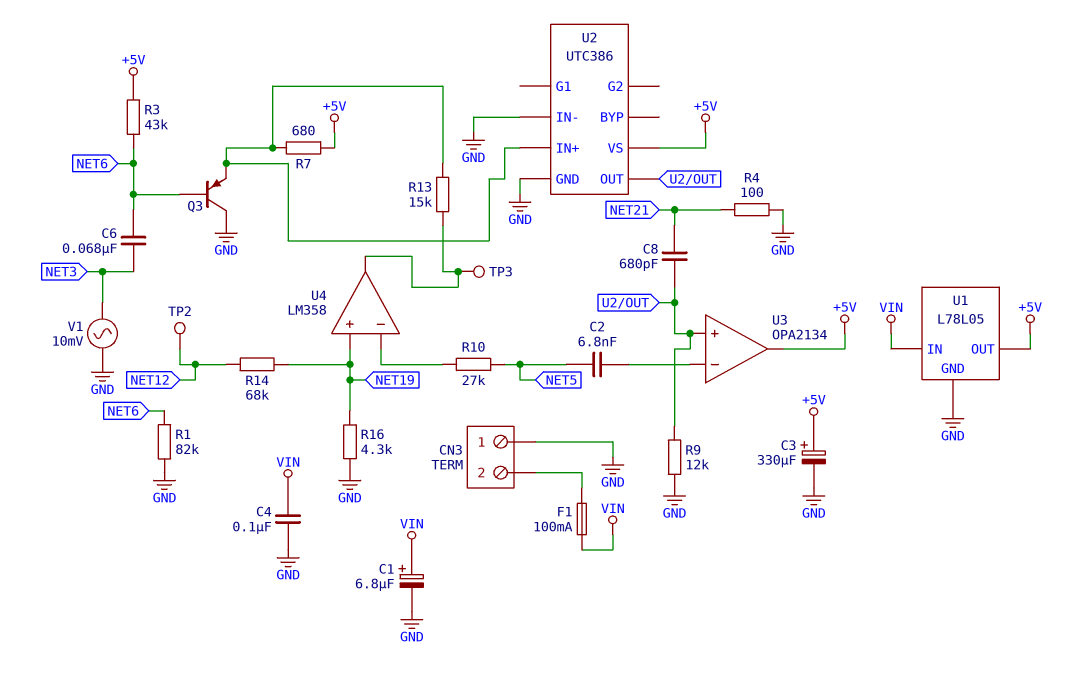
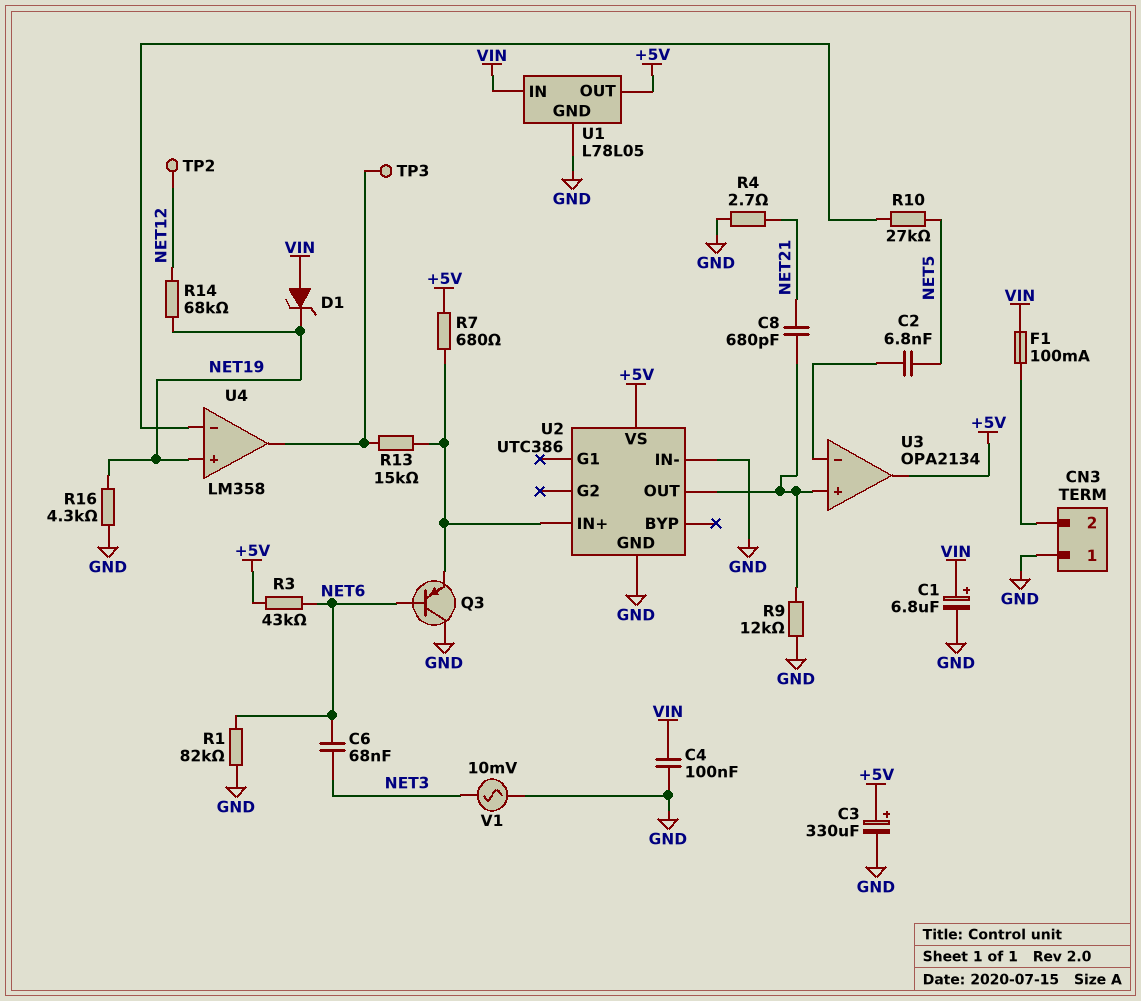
D1: none -> zener (A VIN, K NET19)
R4: 100 (GND, NET21) -> 2.7 (GND, NET21)

